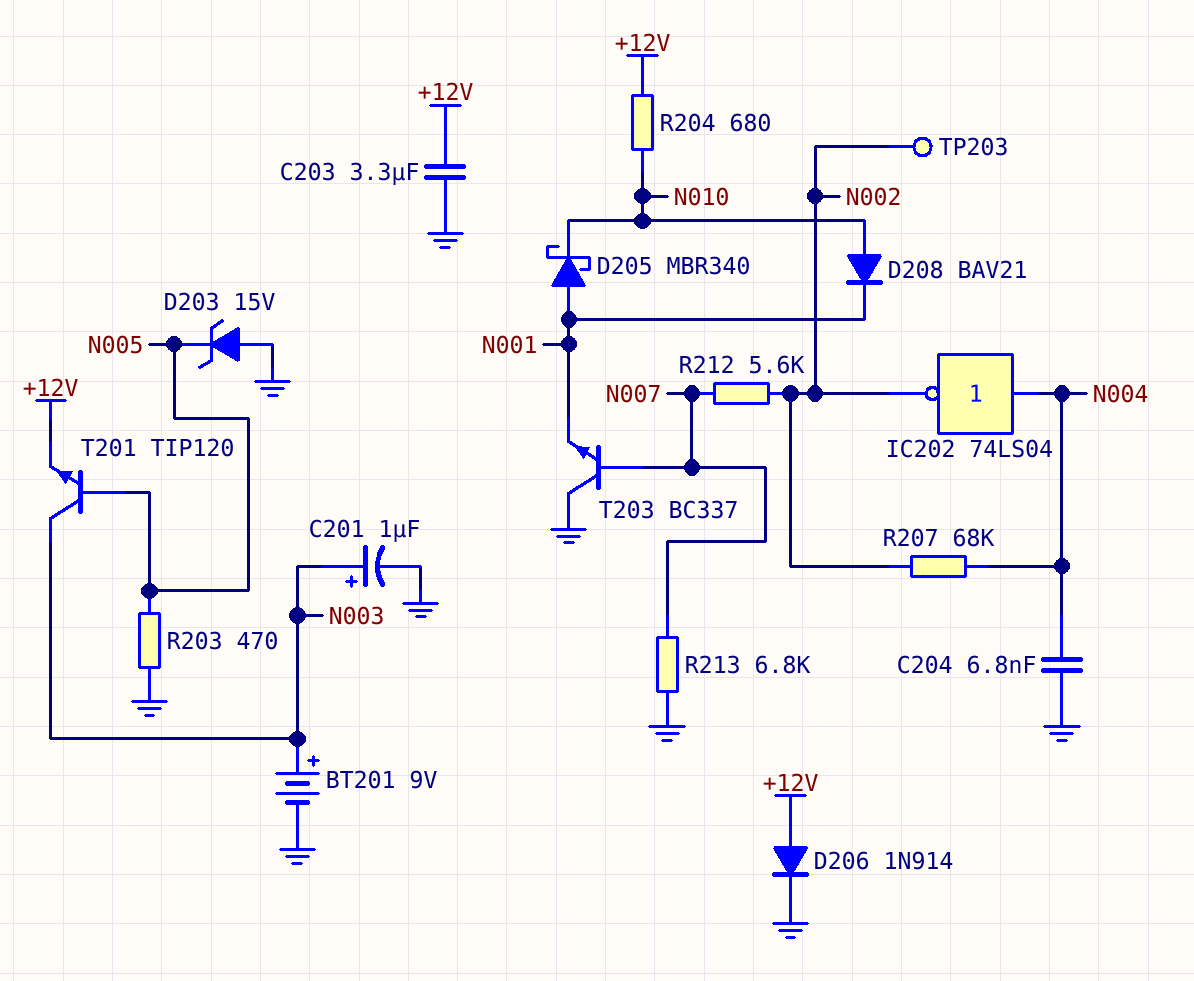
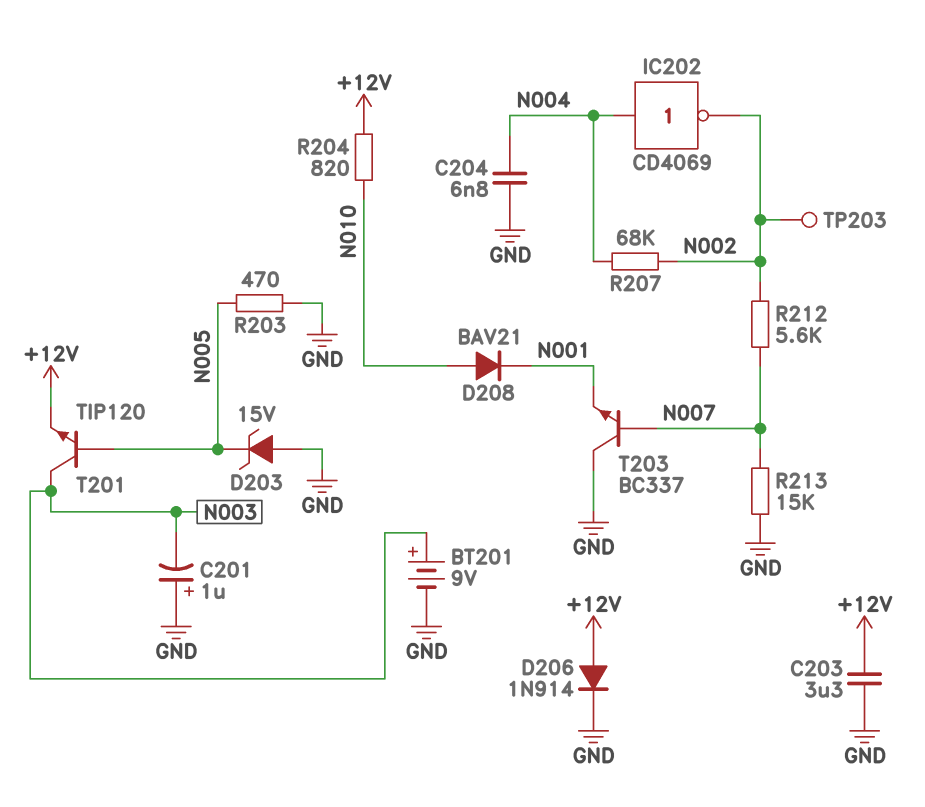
C201: 1uF (plus N003, minus GND) -> 1uF (plus GND, minus N003)
D205: schottky MBR340 (A N001, K N010) -> none
IC202: NOT 74LS04 (in N004, out N002) -> NOT CD4069 (in N004, out N002)
R204: 680 (+12V, N010) -> 820 (+12V, N010)
R213: 6.8k (GND, N007) -> 15k (GND, N007)

